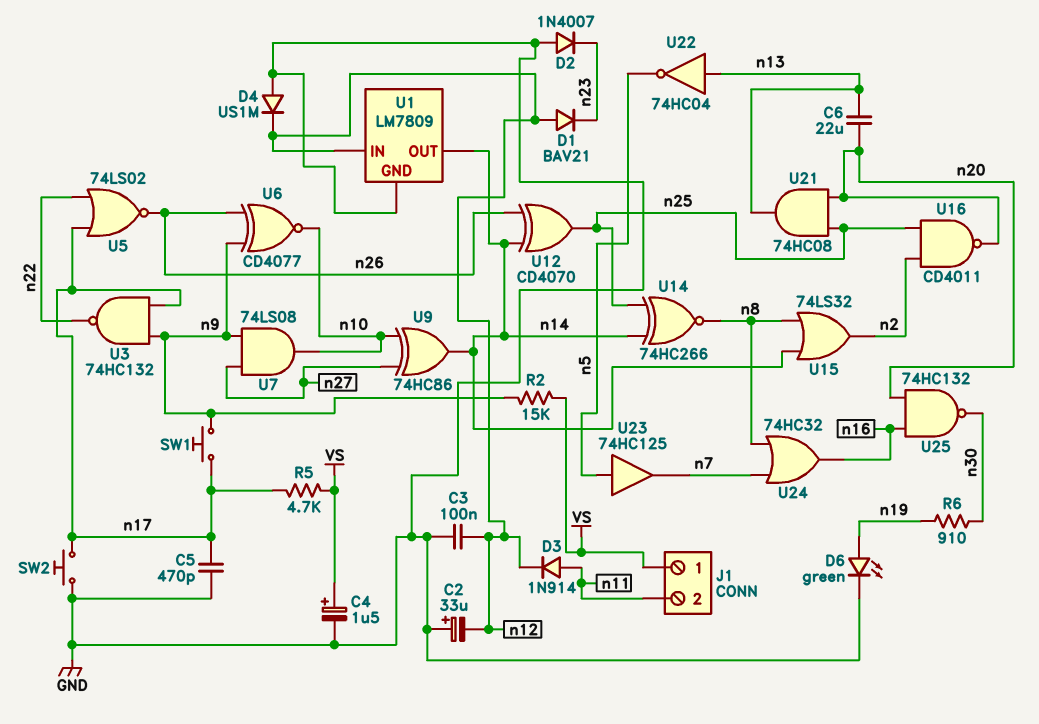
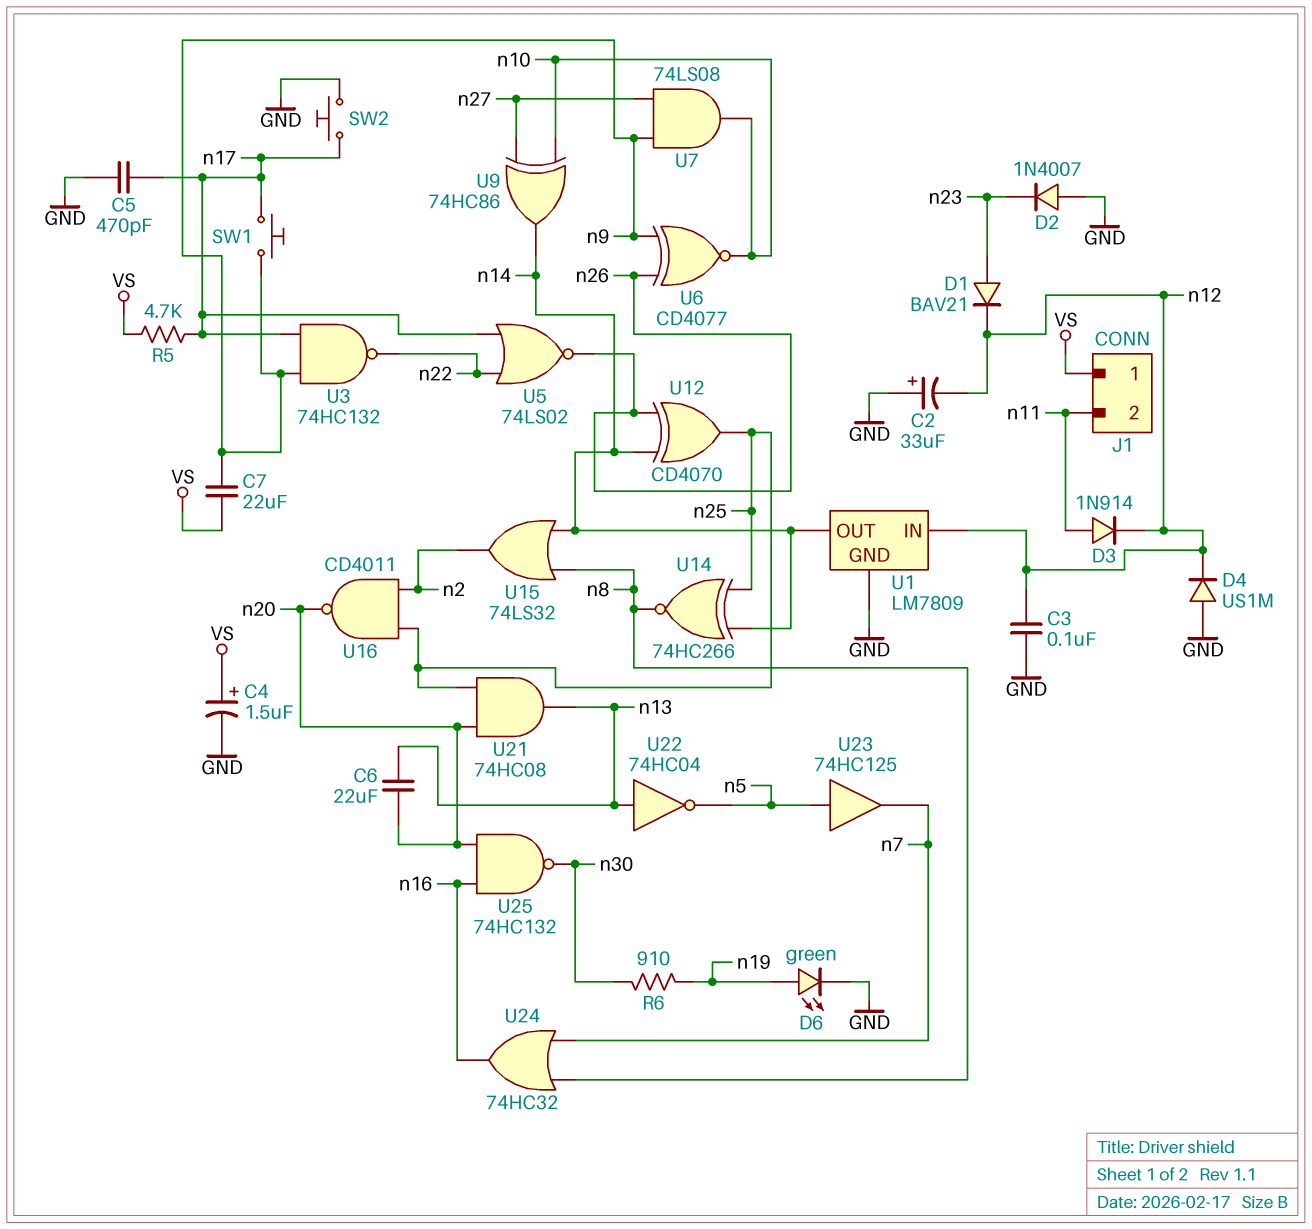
C7: none -> 22uF (VS, n9)
D1: diode BAV21 (A n12, K n23) -> diode BAV21 (A n23, K n12)
R2: 15k (VS, n9) -> none

